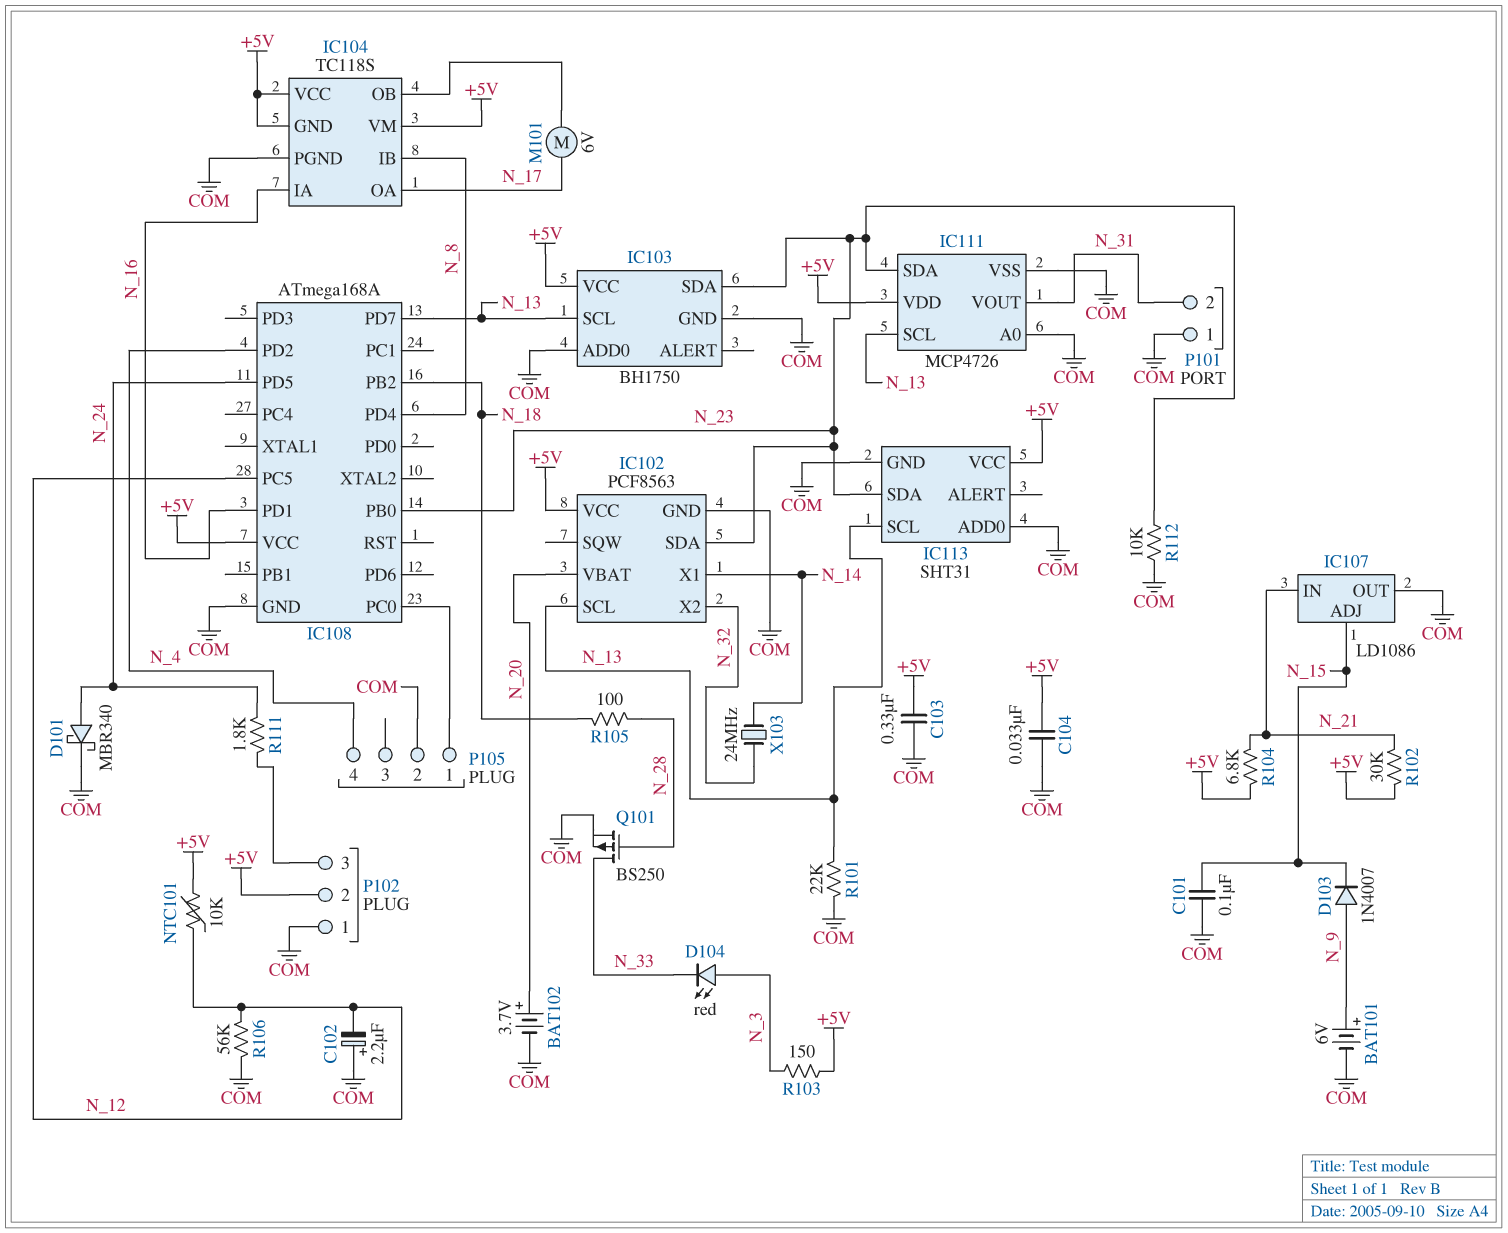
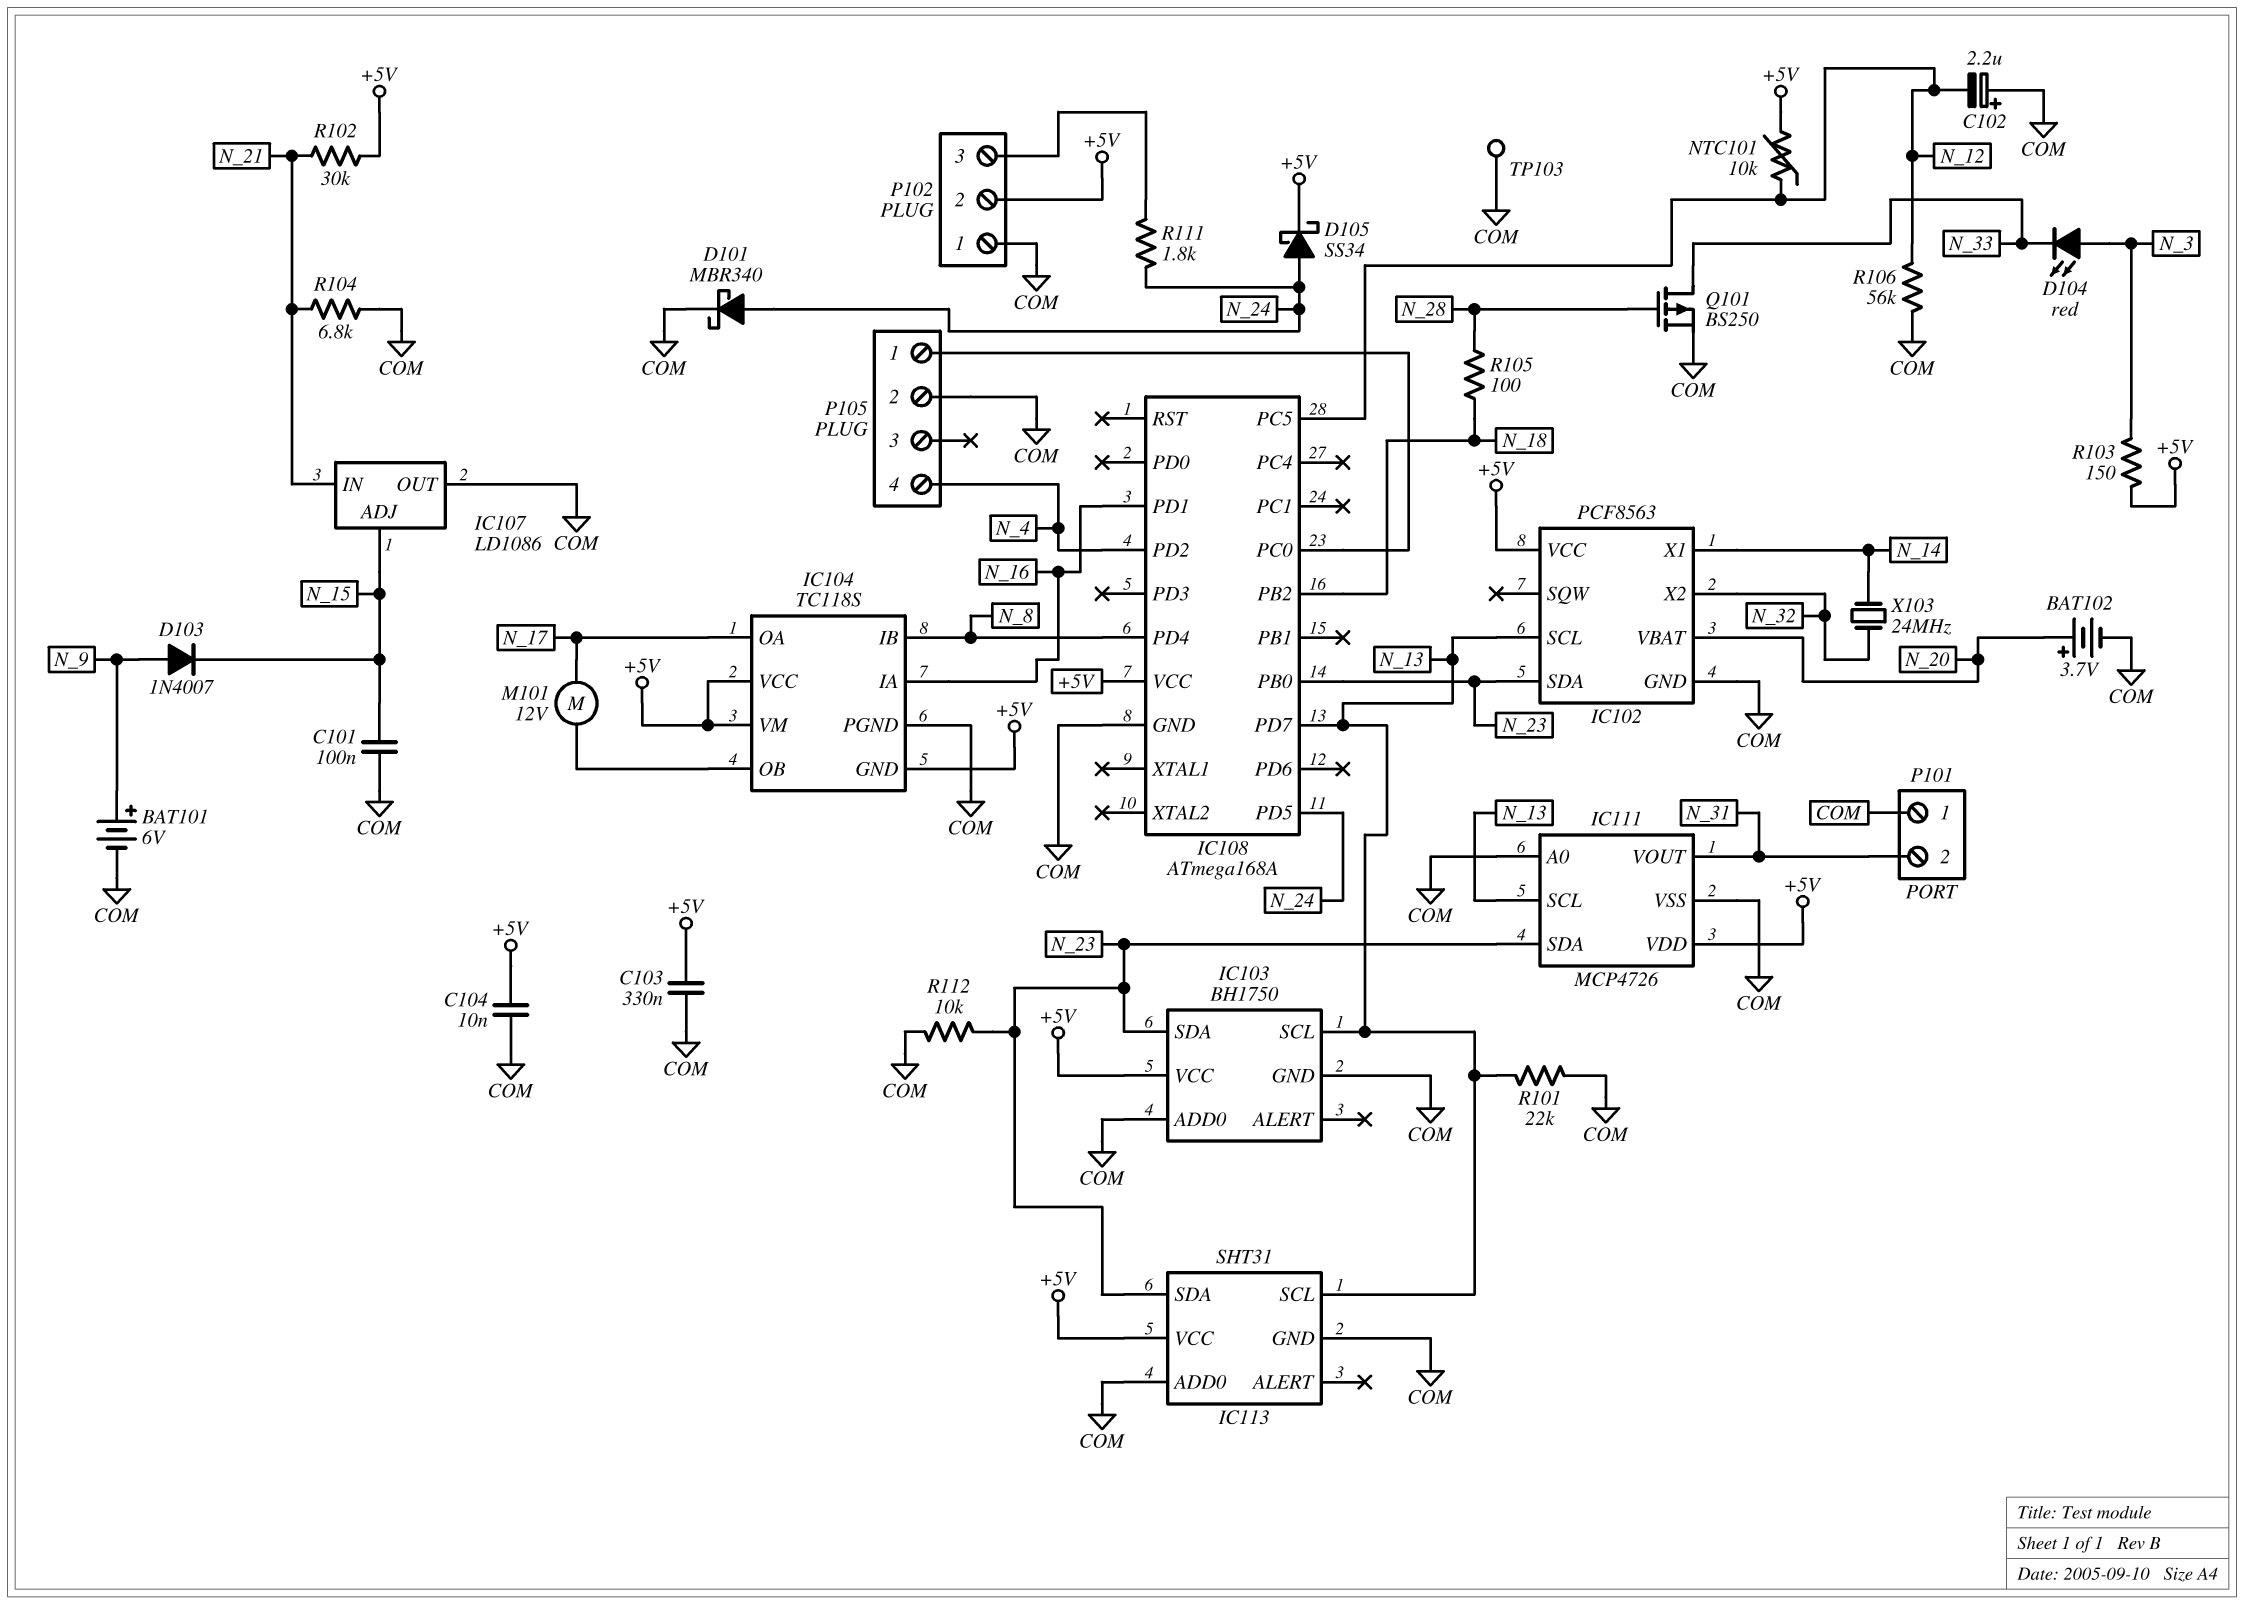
C104: 33nF (+5V, COM) -> 10nF (+5V, COM)
D105: none -> schottky SS34 (A N_24, K +5V)
M101: motor 6V (IC104/OB, N_17) -> motor 12V (IC104/OB, N_17)
R104: 6.8k (+5V, N_21) -> 6.8k (COM, N_21)
TP103: none -> test point (COM)

